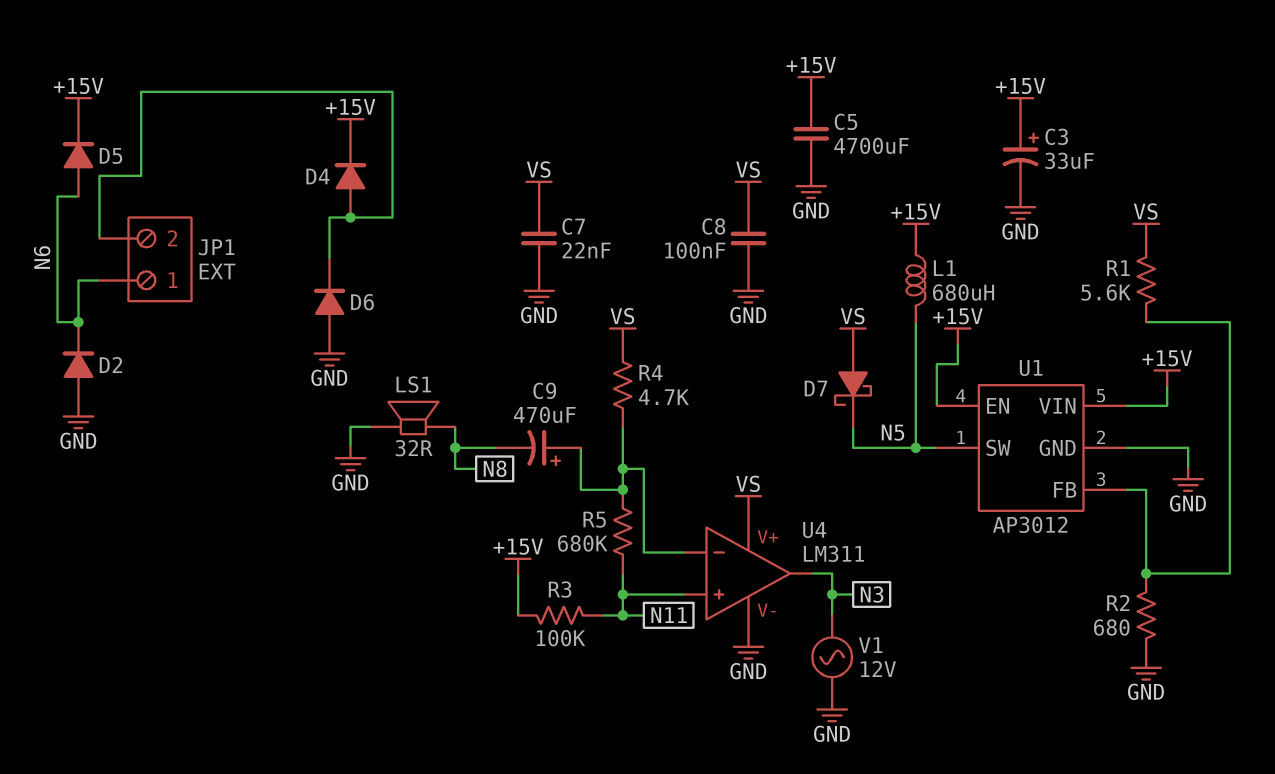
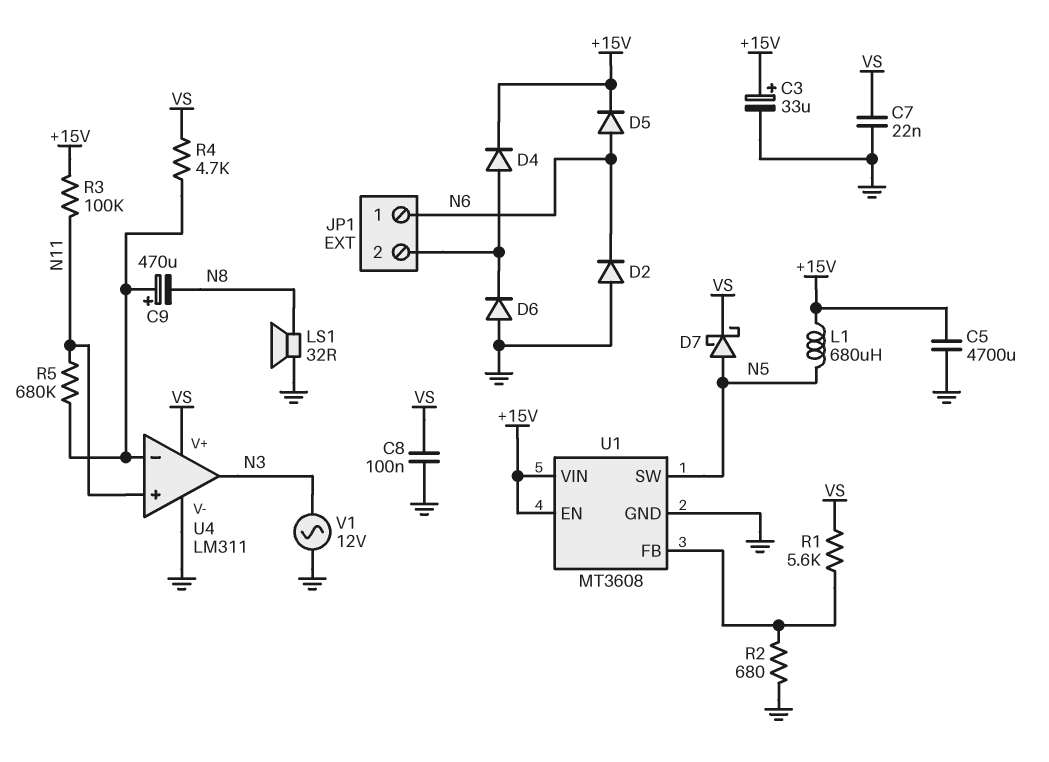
D7: schottky (A VS, K N5) -> schottky (A N5, K VS)
U1: AP3012 -> MT3608

